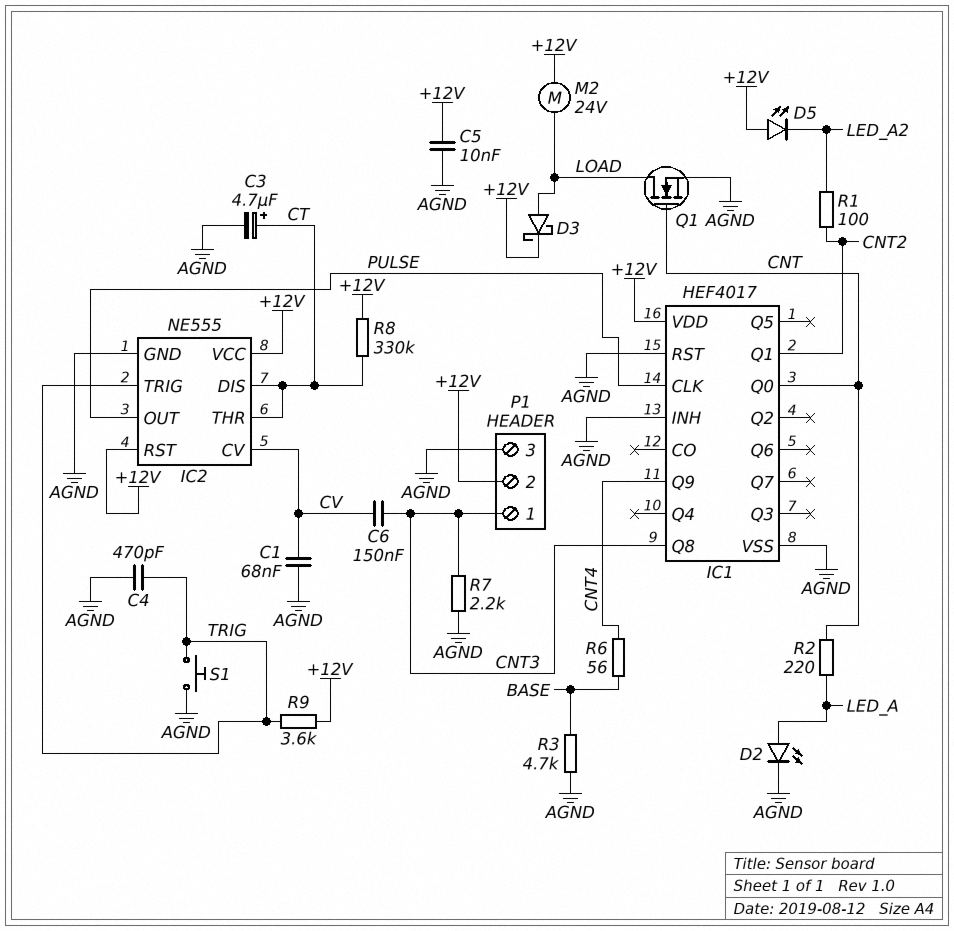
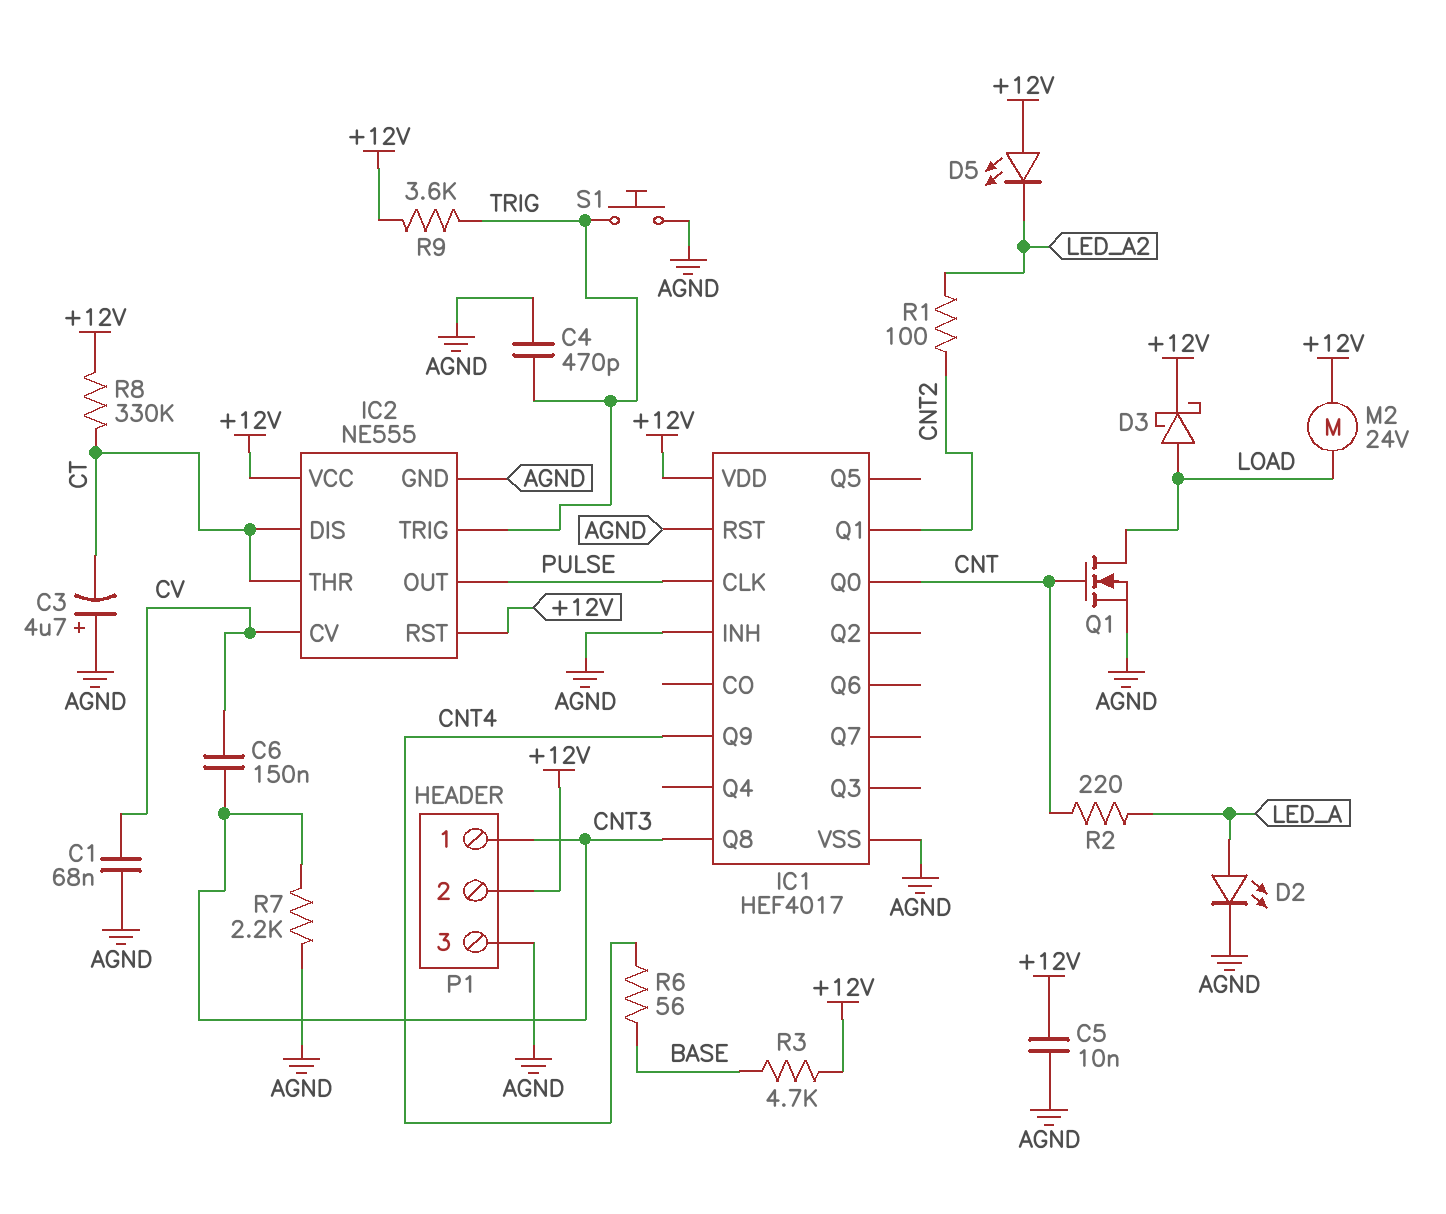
C3: 4.7uF (plus CT, minus AGND) -> 4.7uF (plus AGND, minus CT)
R3: 4.7k (AGND, BASE) -> 4.7k (+12V, BASE)

